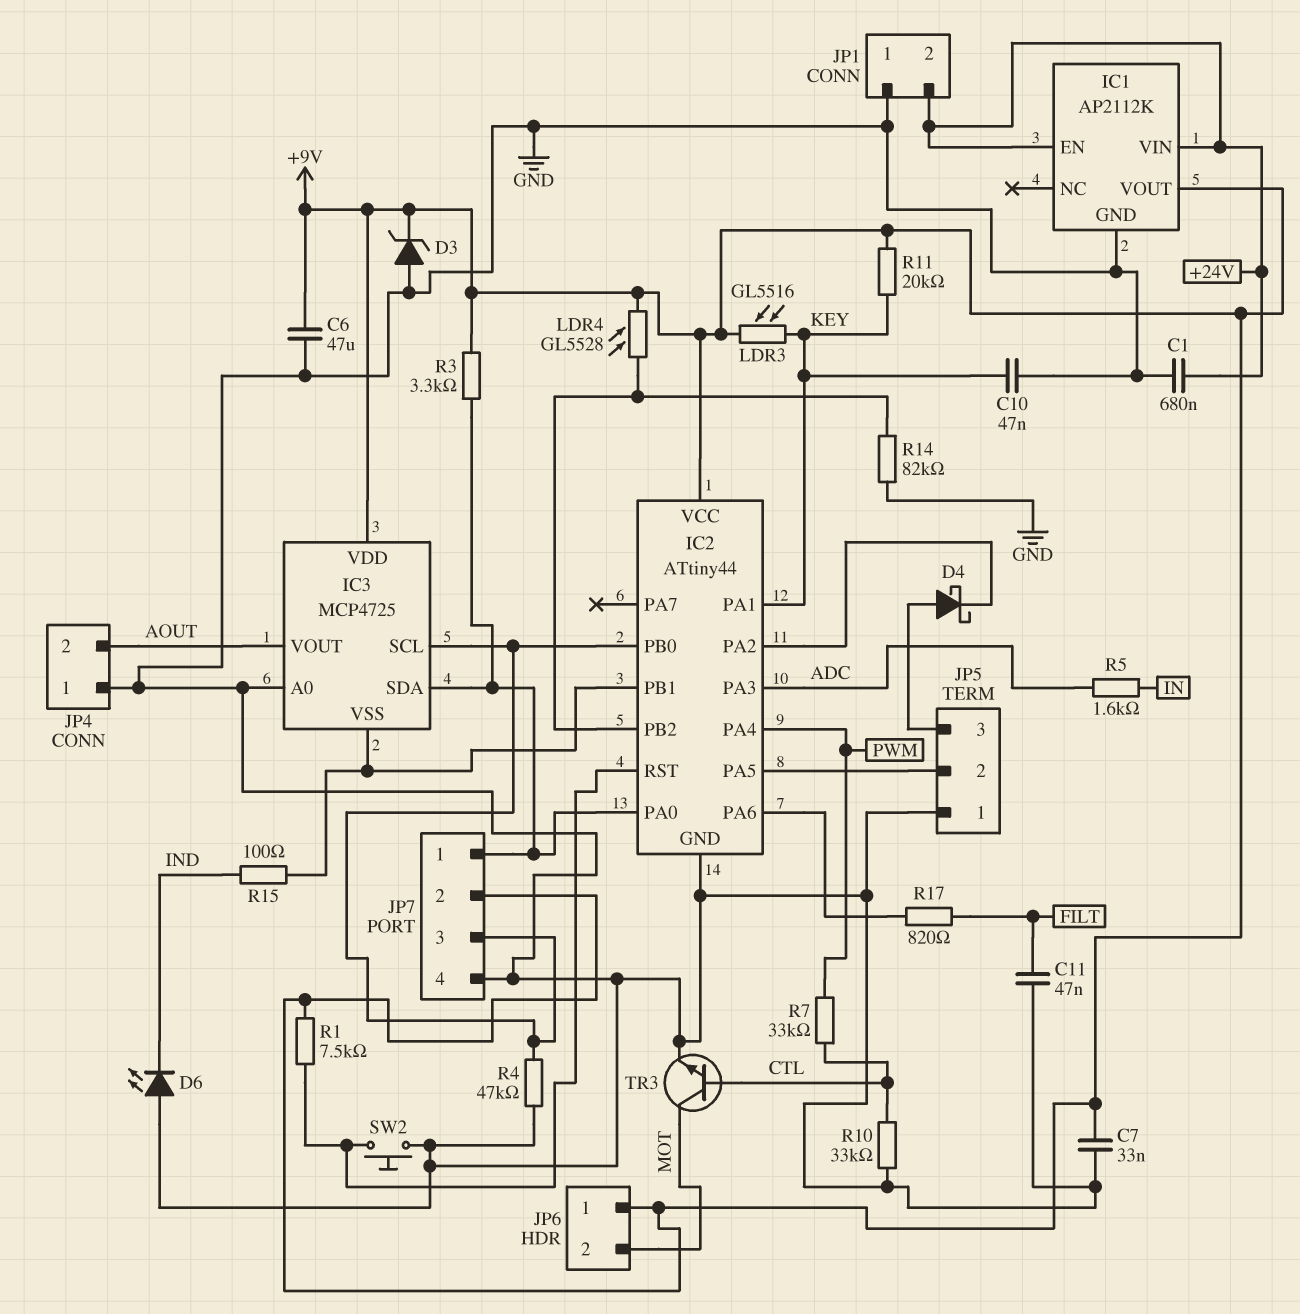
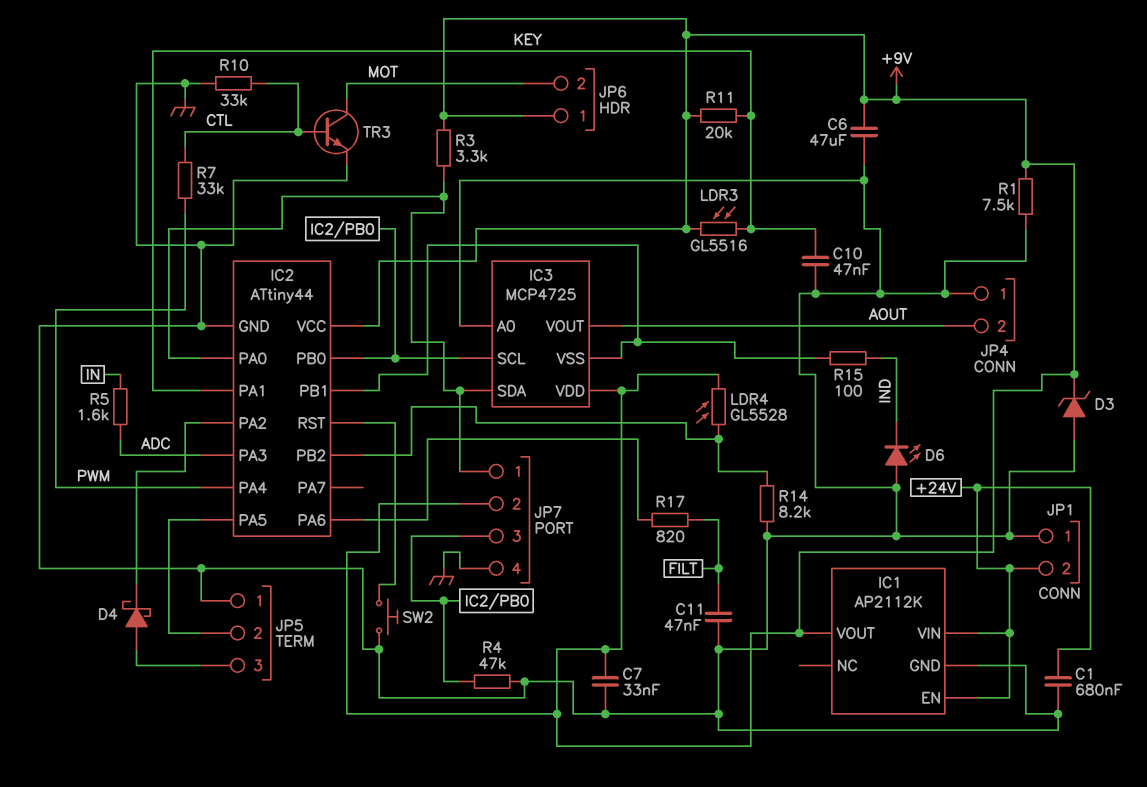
R1: 7.5k (+9V, IC2/RST) -> 7.5k (+9V, GND)
R14: 82k (GND, IC2/PB2) -> 8.2k (GND, IC2/PB2)

